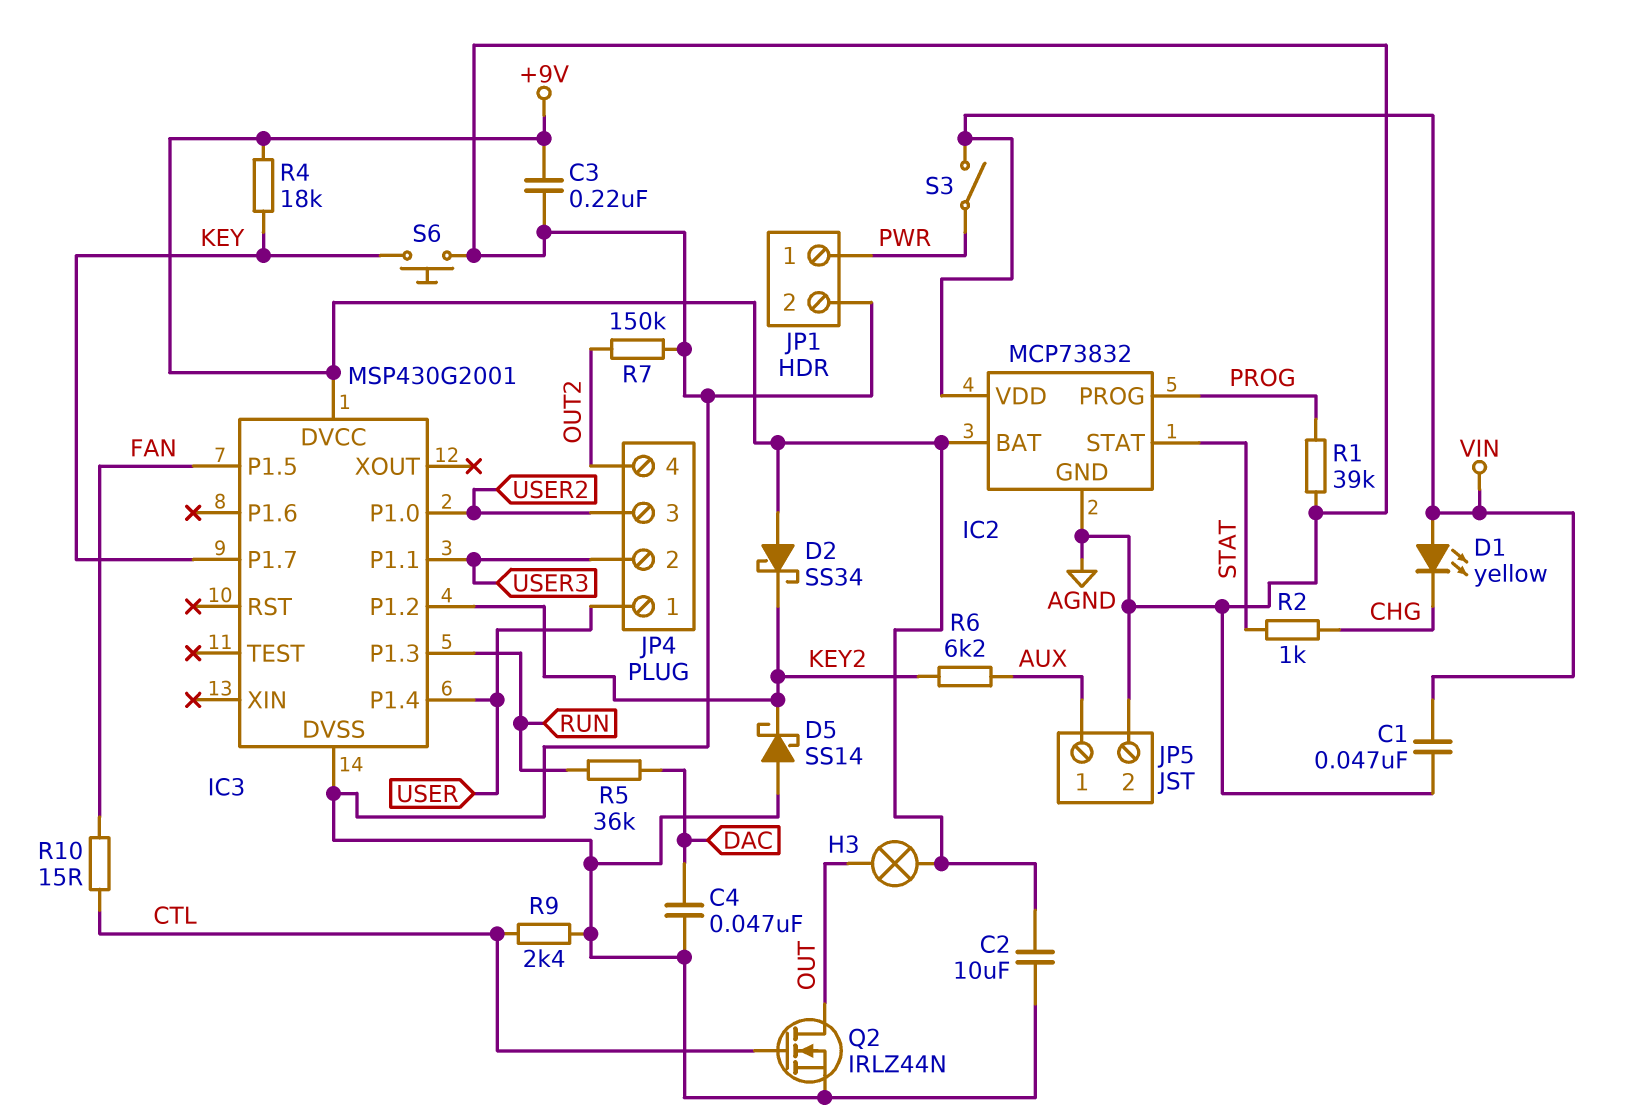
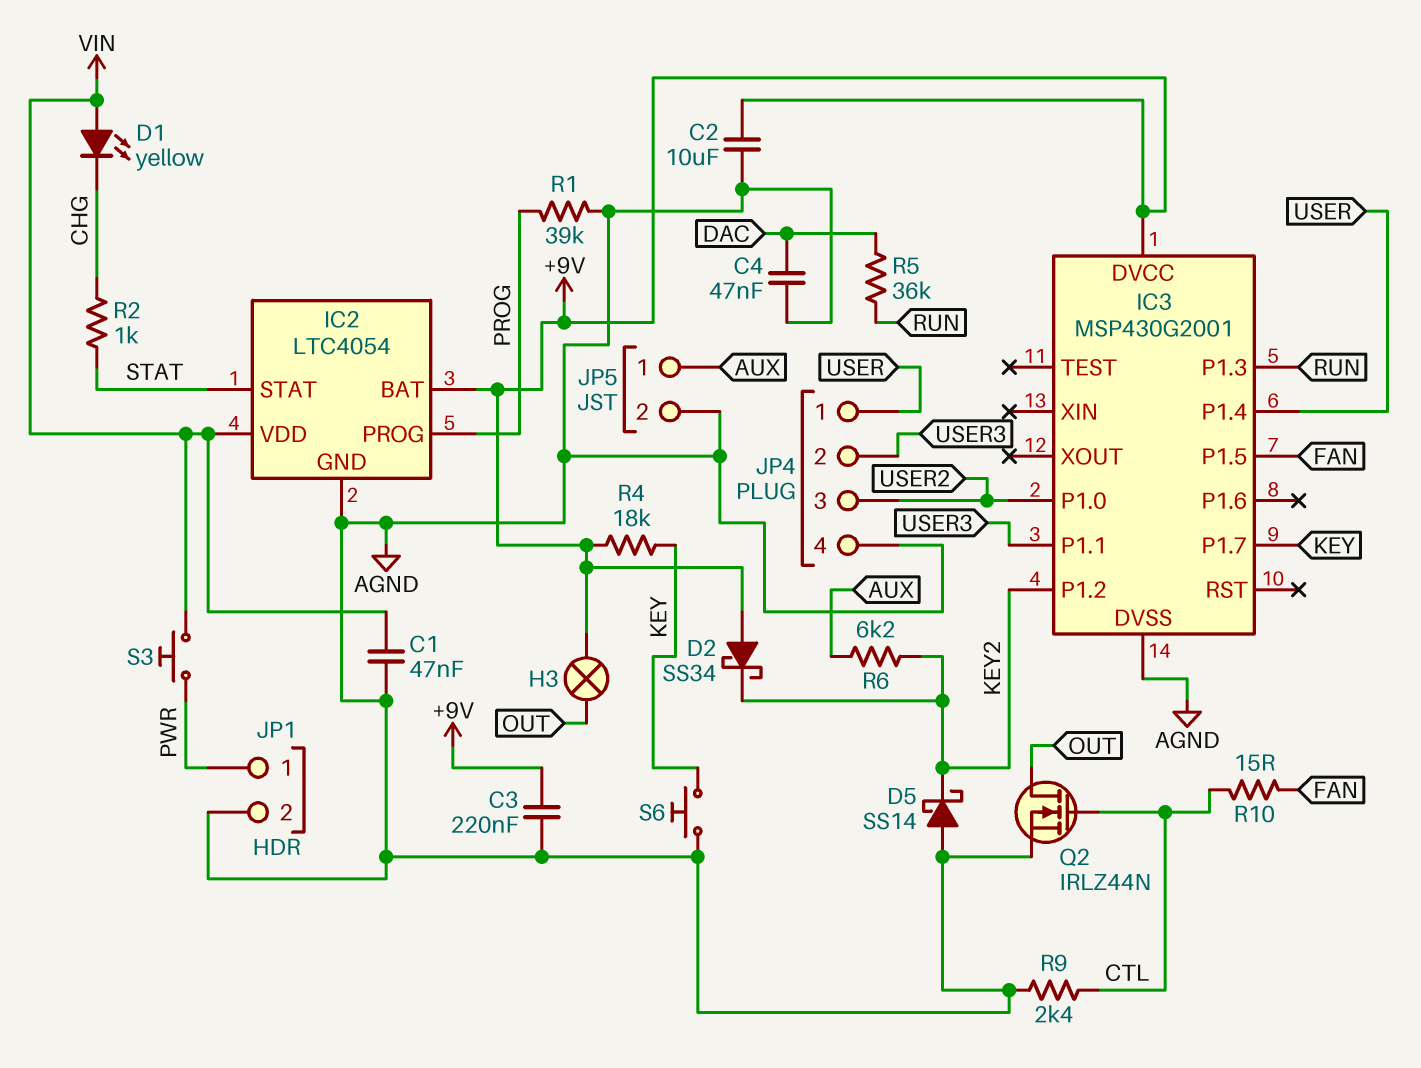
IC2: MCP73832 -> LTC4054
JP4 pin 4: OUT2 -> AGND
R7: 150k (AGND, OUT2) -> none
S3: switch (PWR, VIN) -> button (PWR, VIN)

